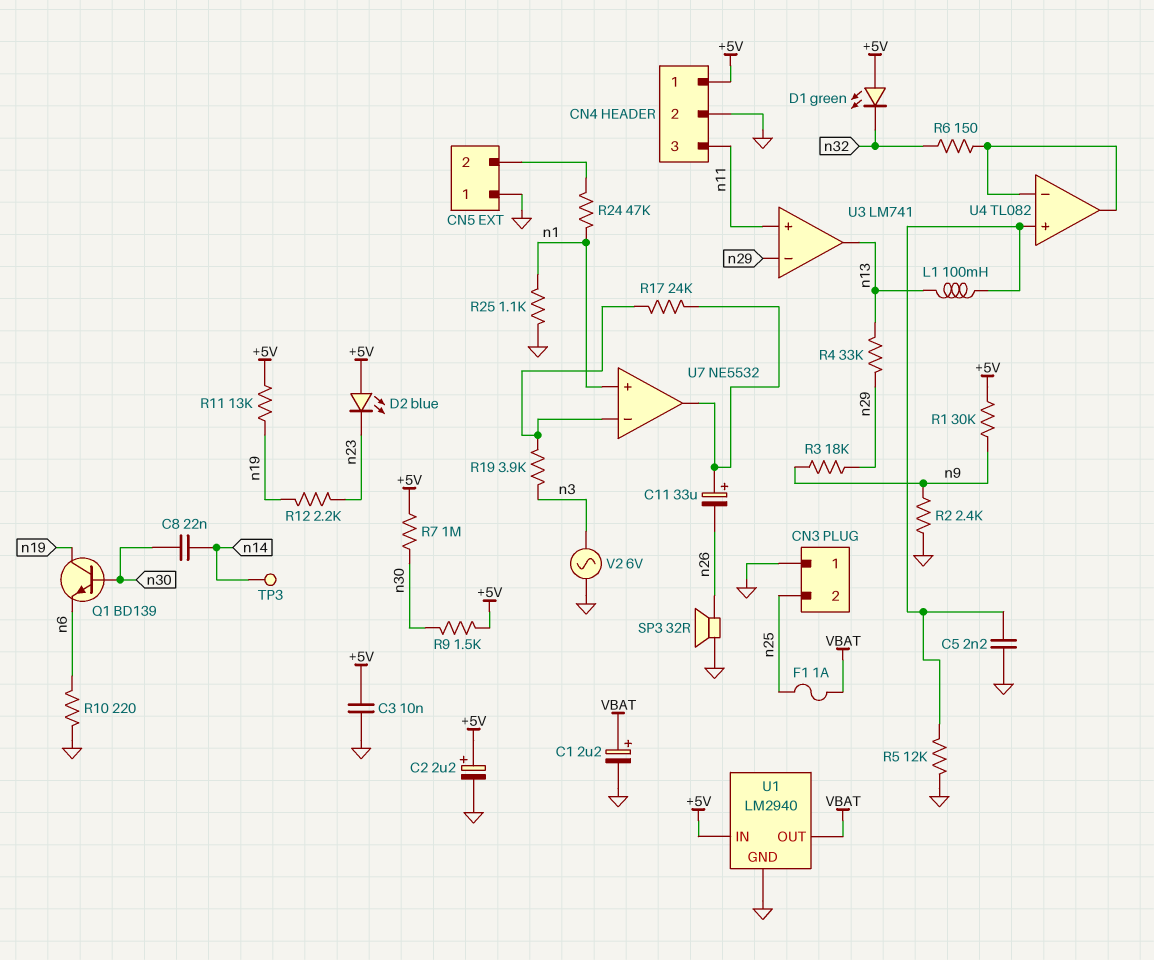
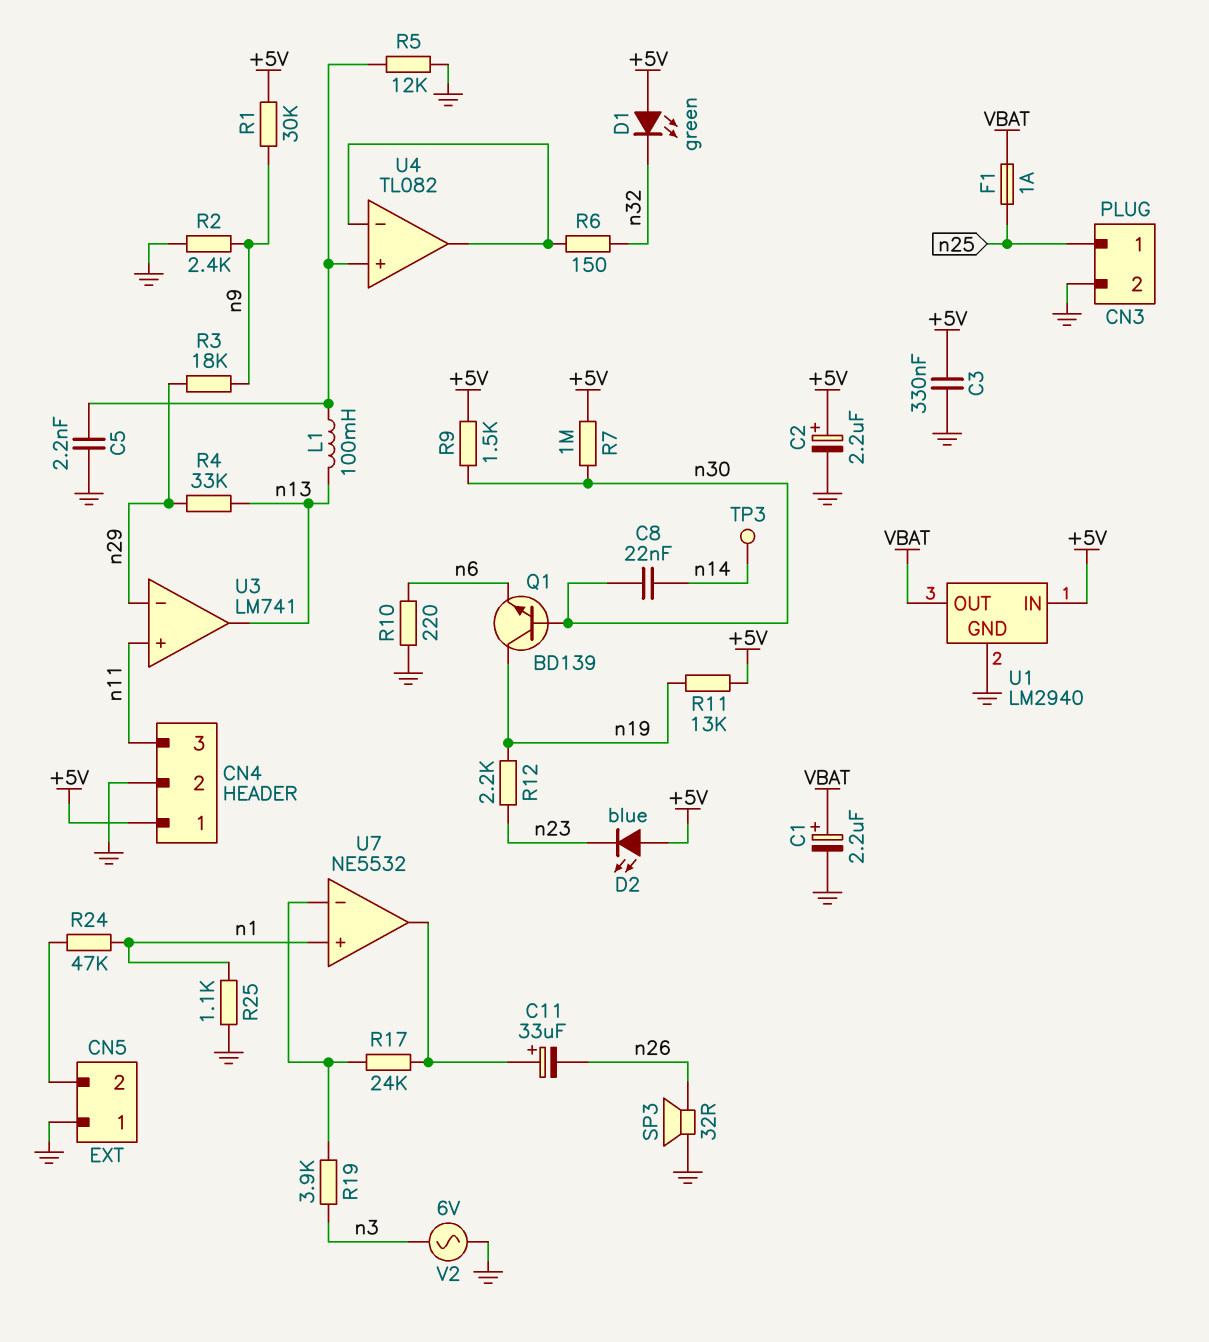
C3: 10nF (+5V, GND) -> 330nF (+5V, GND)
CN3 pin 1: GND -> n25
CN3 pin 2: n25 -> GND

